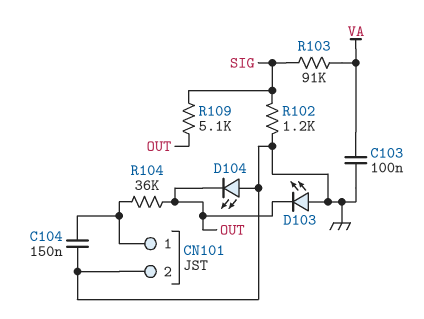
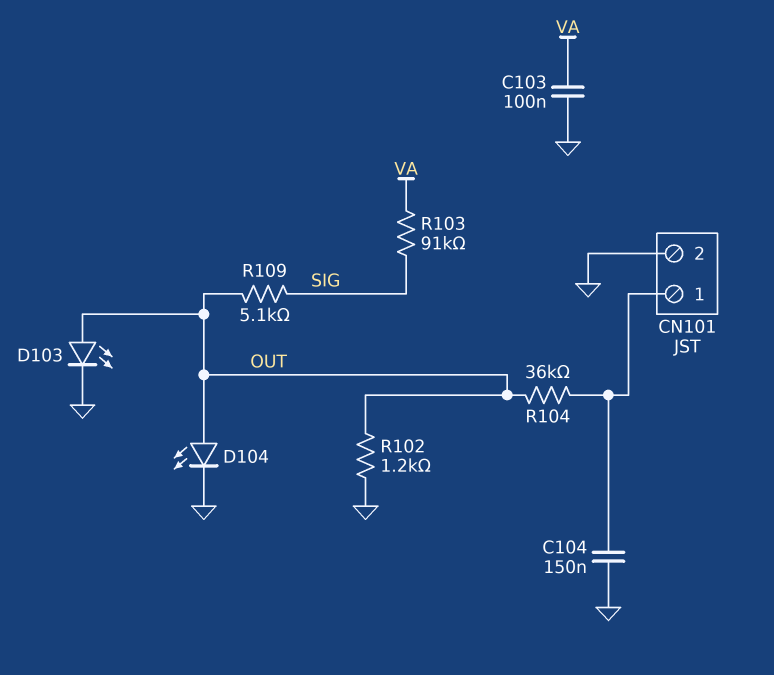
D103: LED (A GND, K OUT) -> LED (A OUT, K GND)
D104: LED (A GND, K OUT) -> LED (A OUT, K GND)
R102: 1.2k (GND, SIG) -> 1.2k (GND, OUT)

